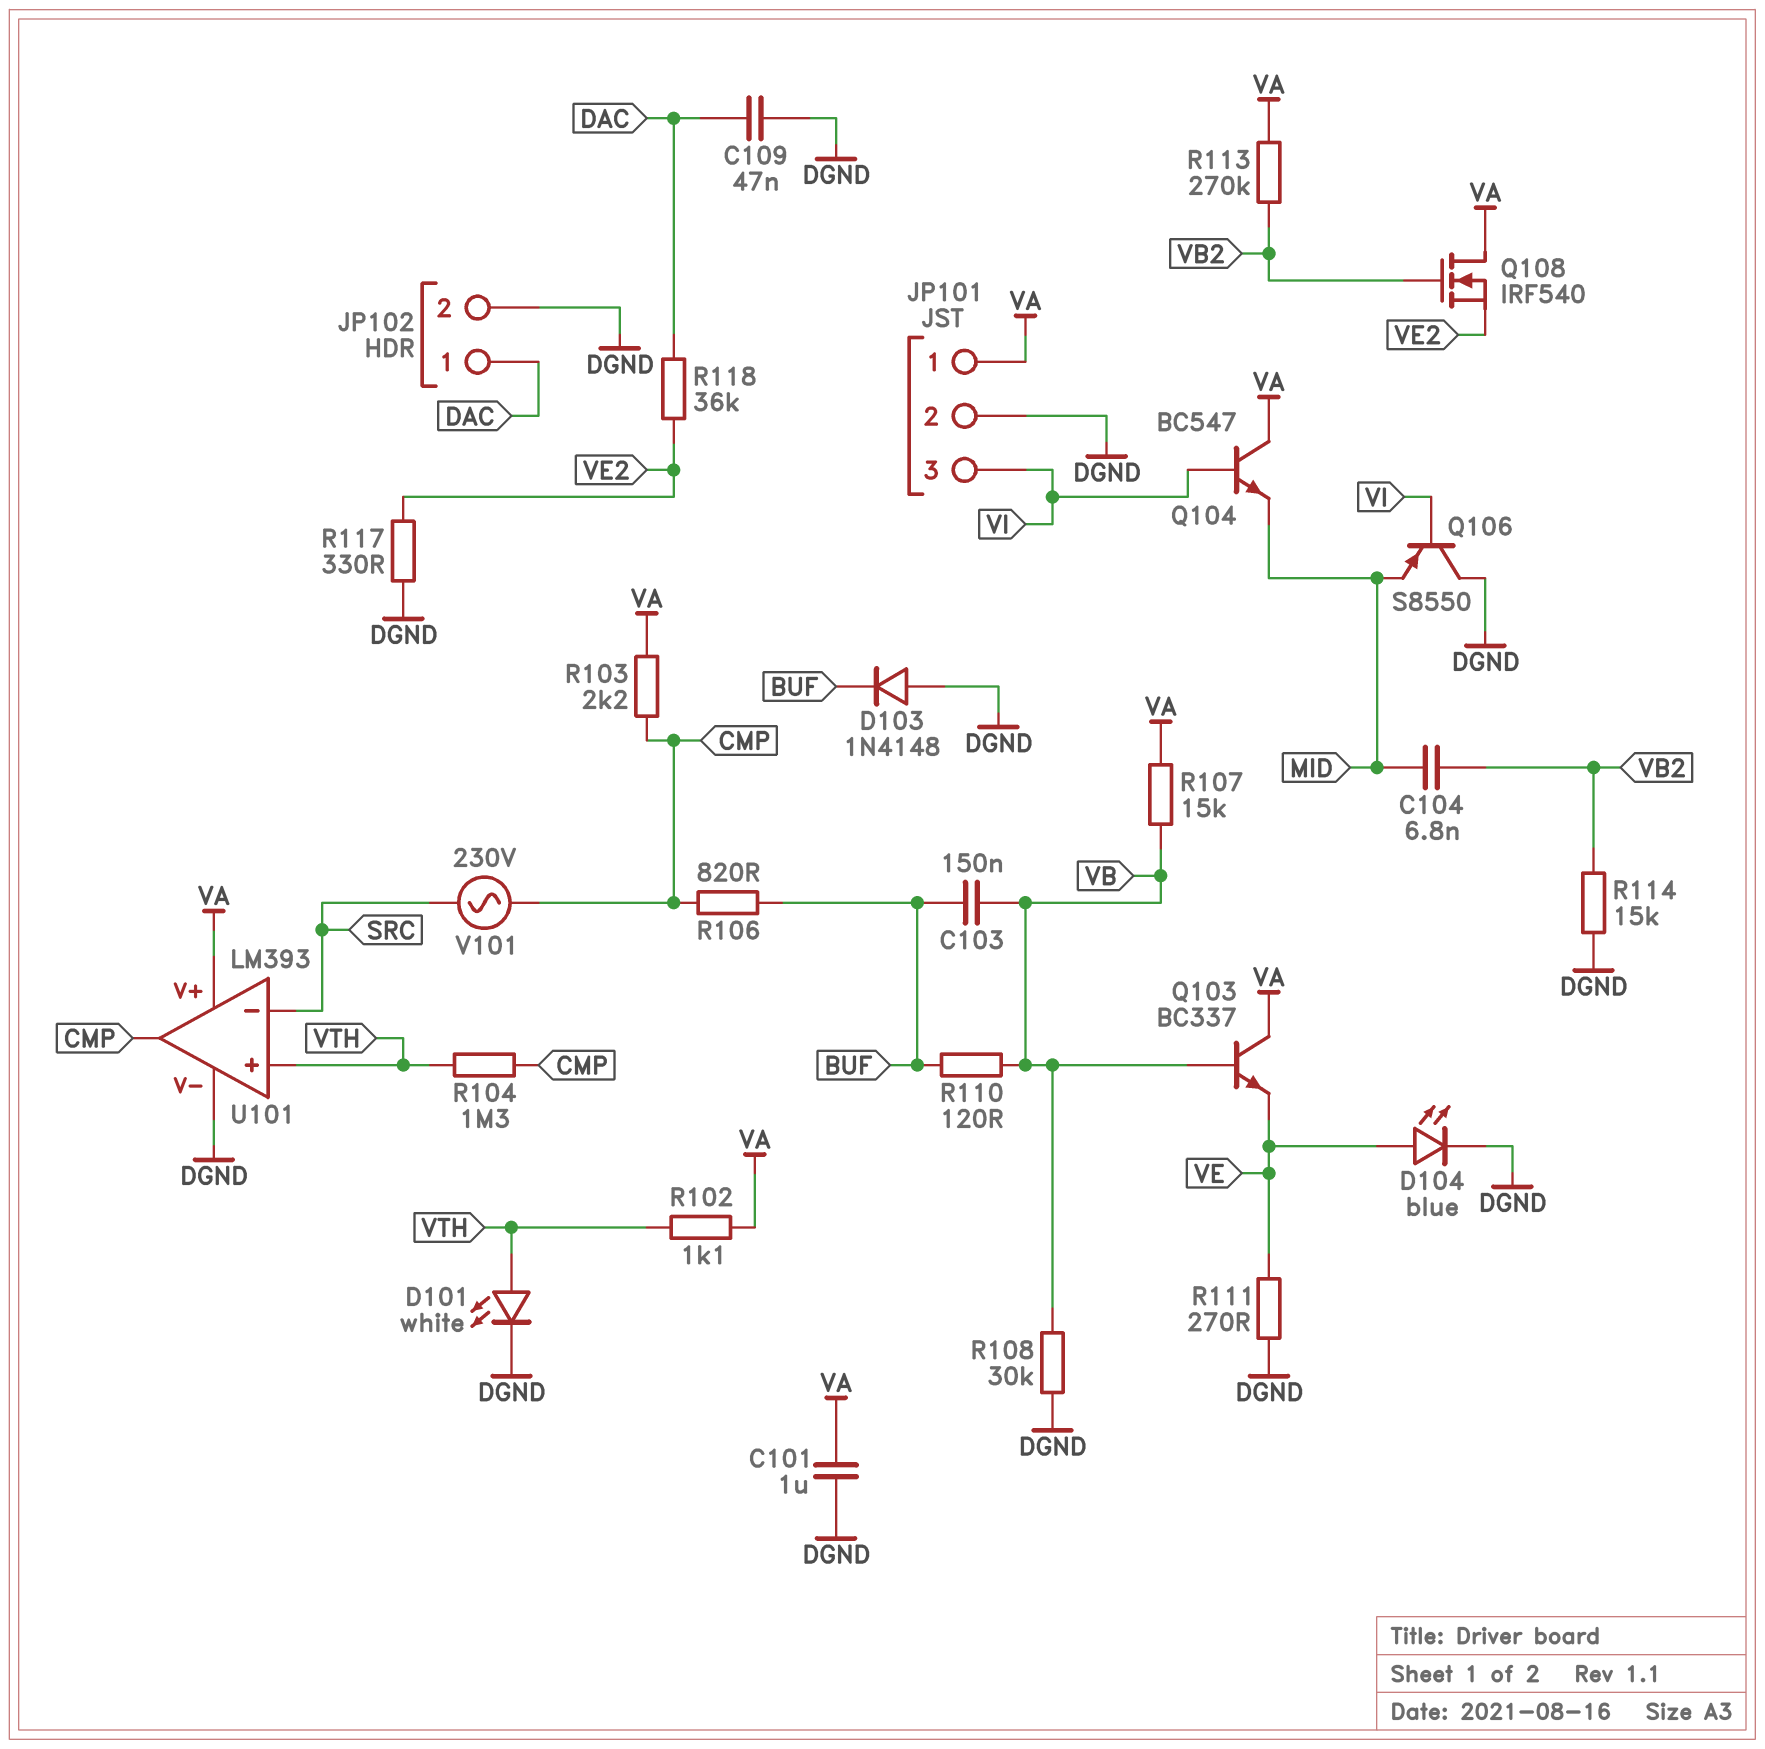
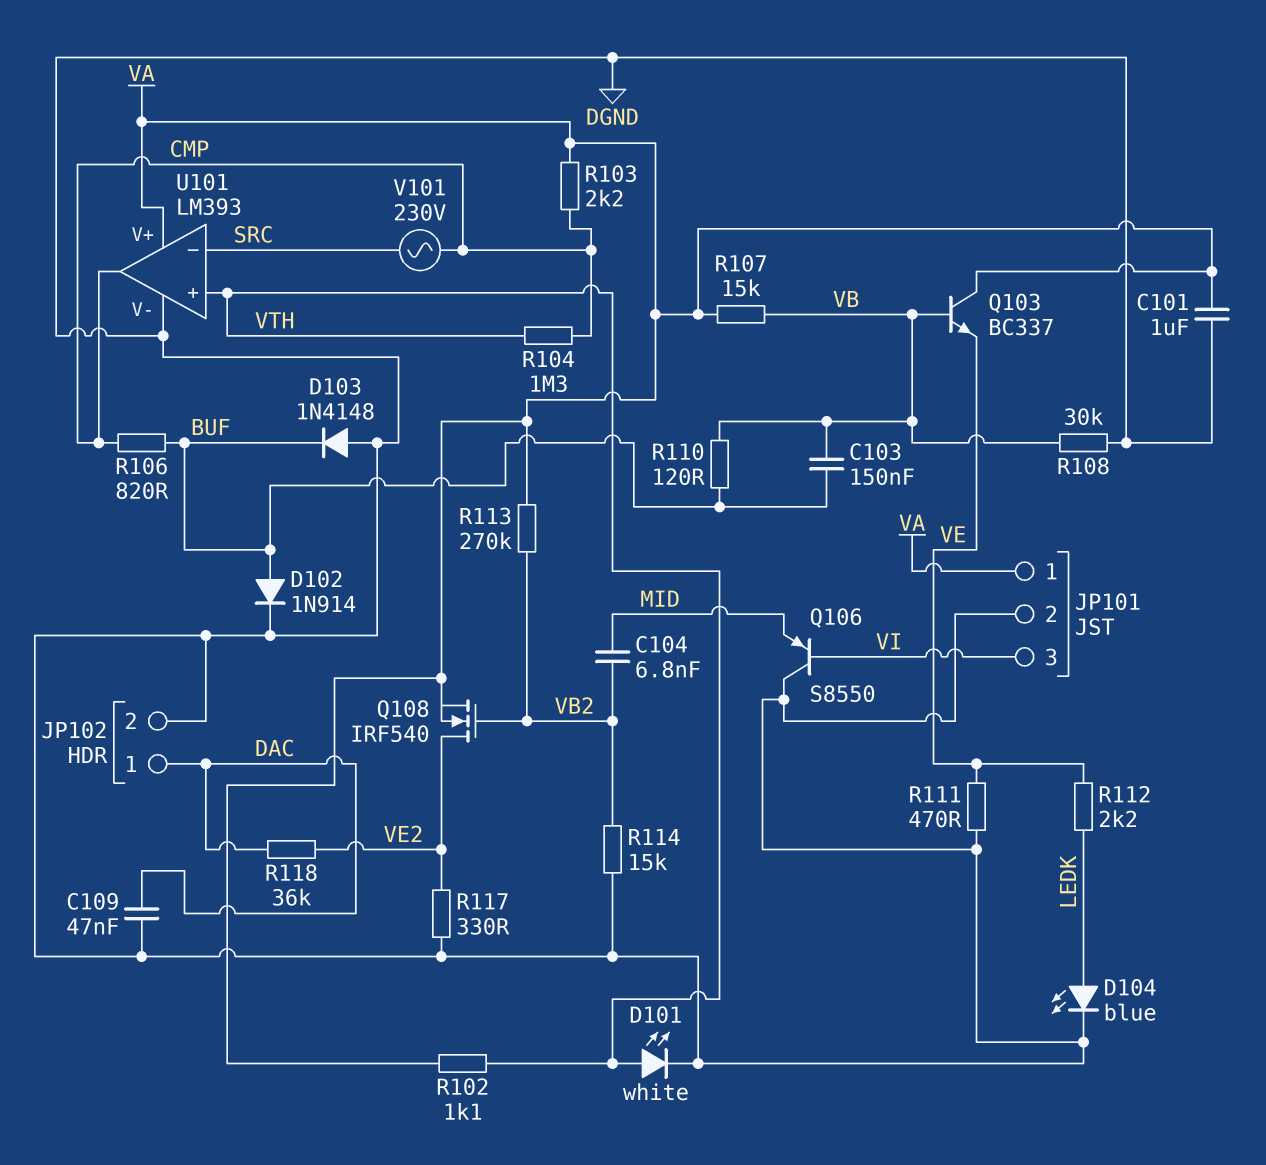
D102: none -> diode 1N914 (A BUF, K DGND)
D104: LED blue (A VE, K DGND) -> LED blue (A LEDK, K DGND)
Q104: NPN BC547 (B VI, C VA, E MID) -> none
Q108: NMOS IRF540 (G VB2, D VA, S VE2) -> NMOS IRF540 (G VB2, D VE2, S VA)
R111: 270 (DGND, VE) -> 470 (DGND, VE)
R112: none -> 2.2k (LEDK, VE)

